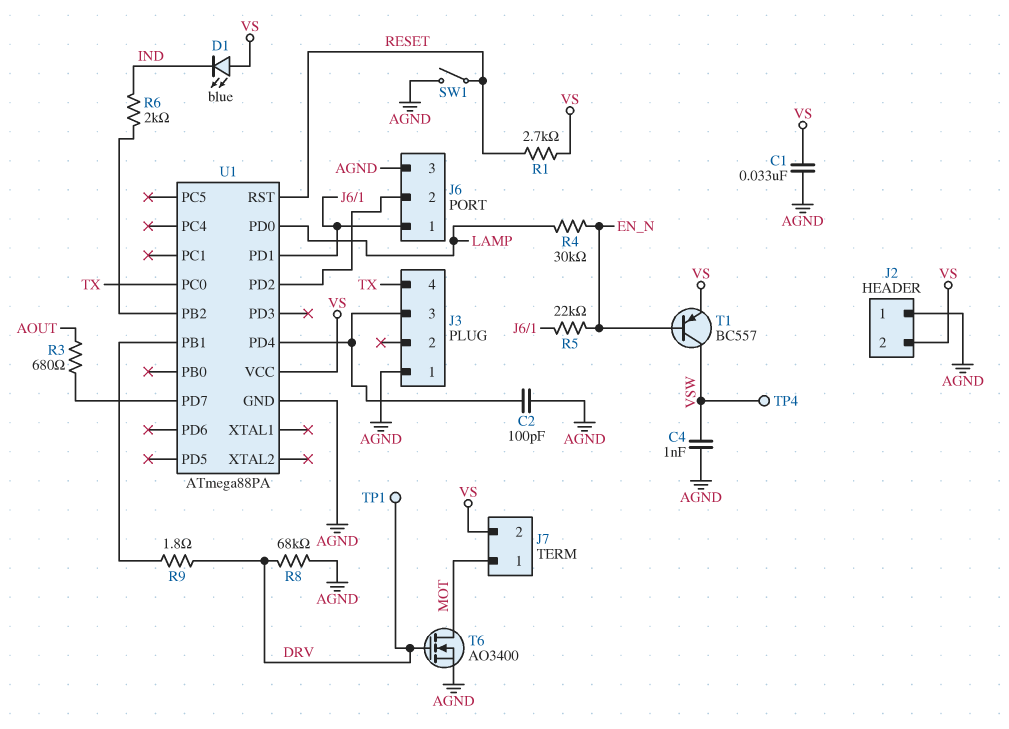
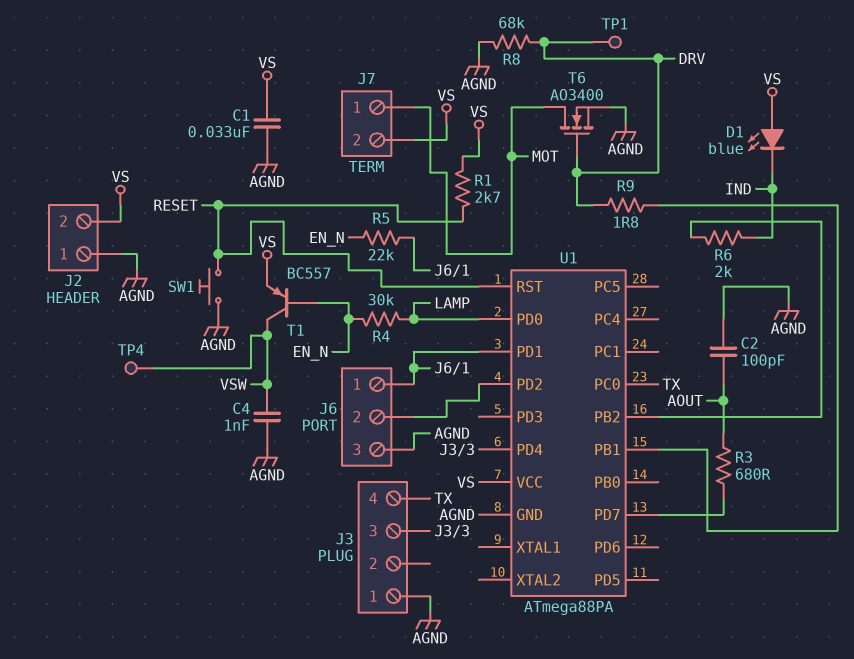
C2: 100pF (AGND, J3/3) -> 100pF (AGND, AOUT)
SW1: switch (AGND, RESET) -> button (AGND, RESET)

